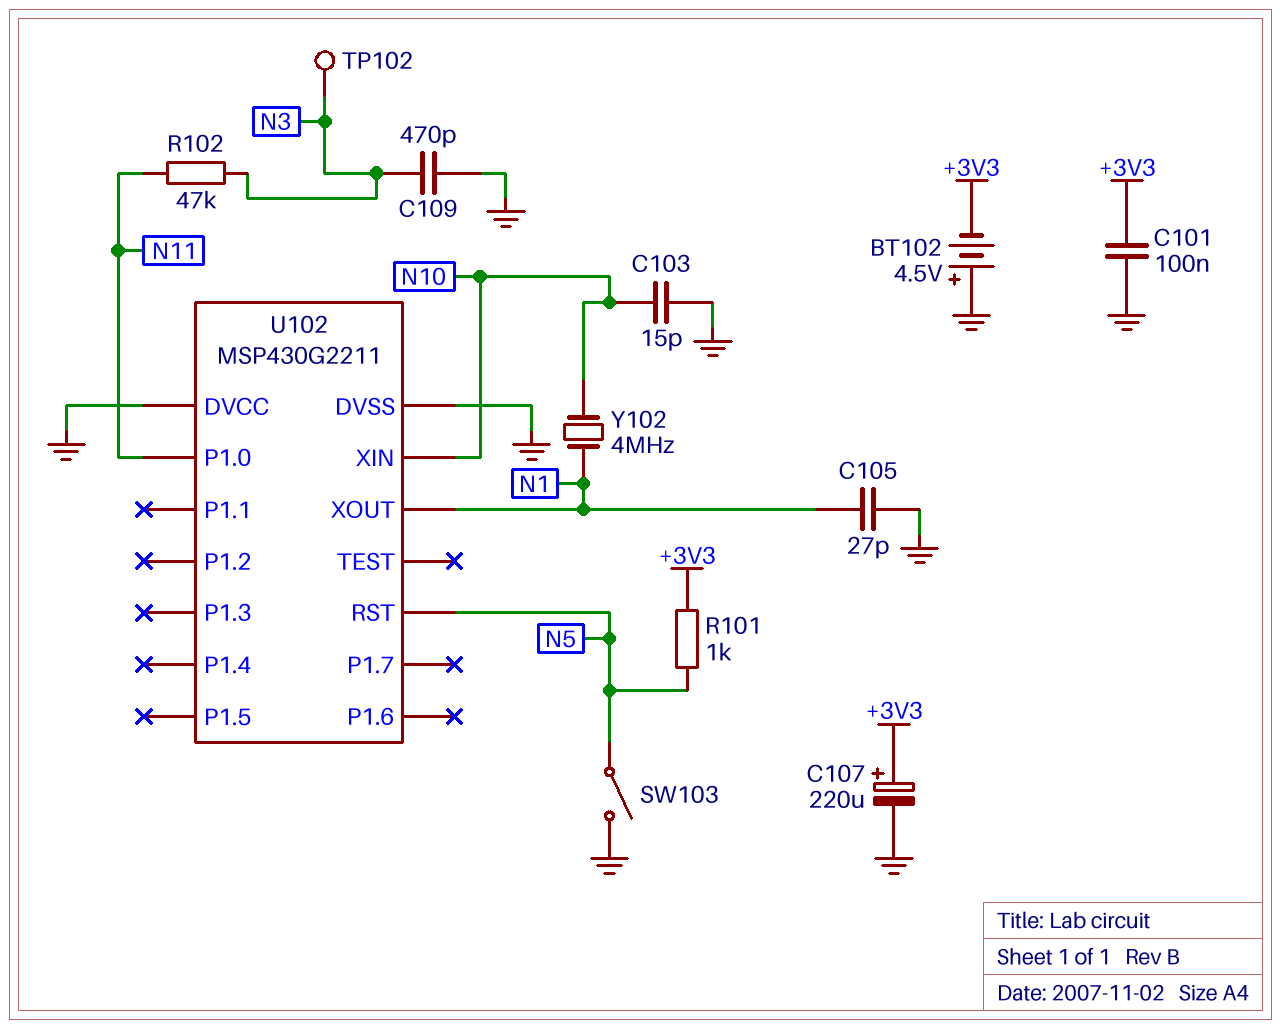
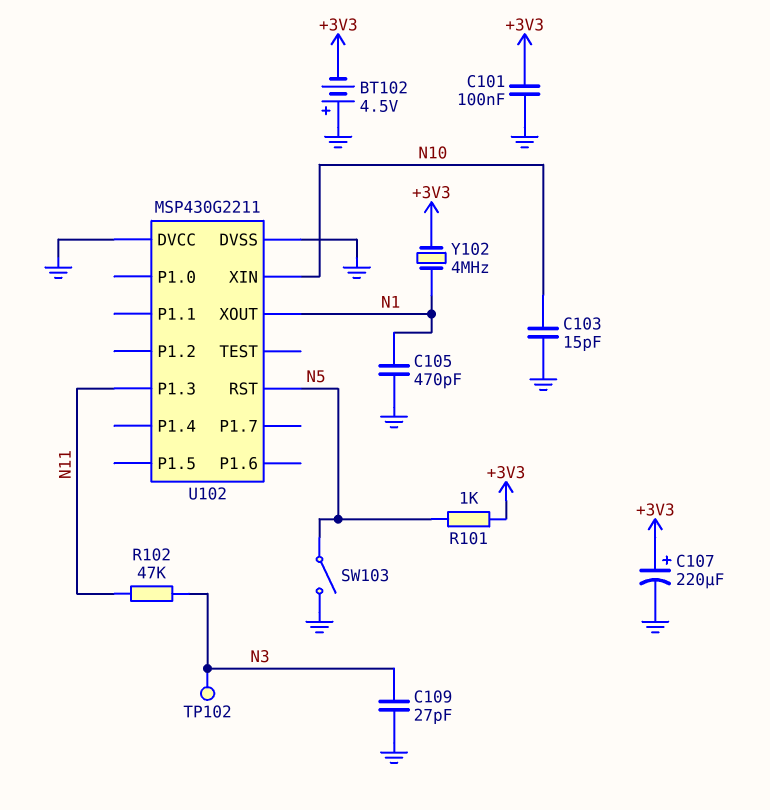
C105: 27pF (GND, N1) -> 470pF (GND, N1)
C109: 470pF (GND, N3) -> 27pF (GND, N3)
U102 pin P1.0: N11 -> none
U102 pin P1.3: none -> N11
Y102: 4MHz (N1, N10) -> 4MHz (+3V3, N1)

